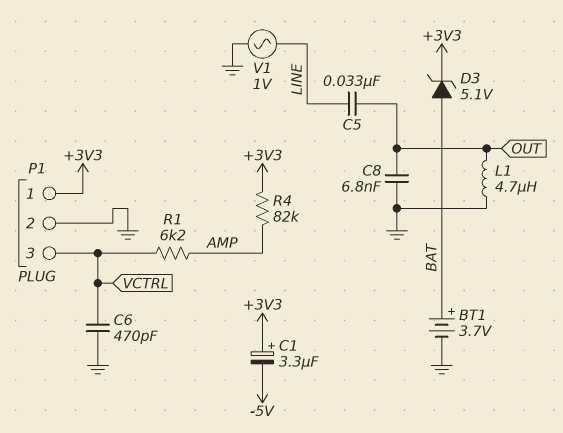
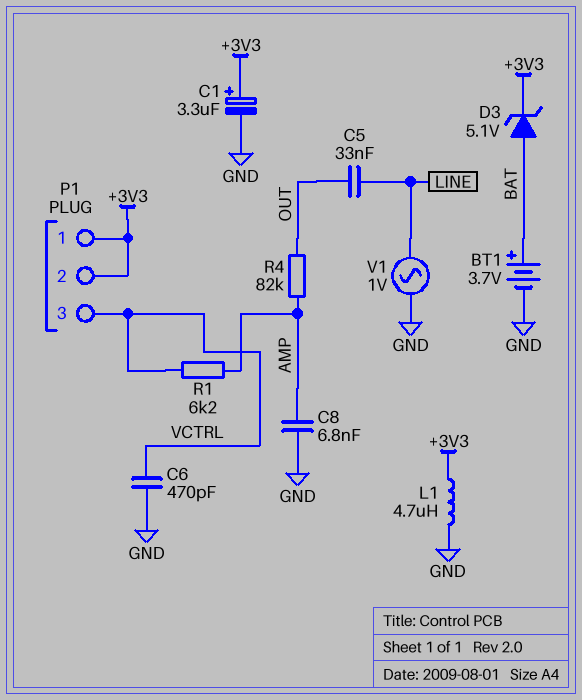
C1: 3.3uF (plus +3V3, minus -5V) -> 3.3uF (plus +3V3, minus GND)
C8: 6.8nF (GND, OUT) -> 6.8nF (AMP, GND)
L1: 4.7uH (GND, OUT) -> 4.7uH (+3V3, GND)
P1 pin 2: GND -> +3V3
R4: 82k (+3V3, AMP) -> 82k (AMP, OUT)

